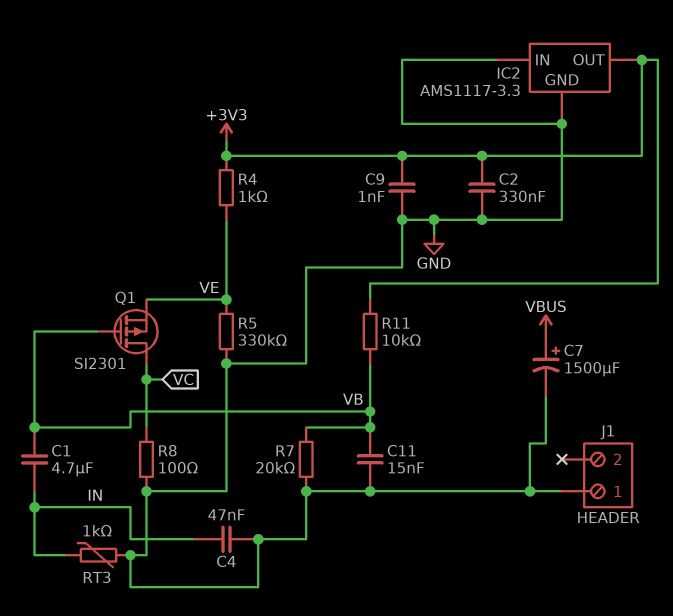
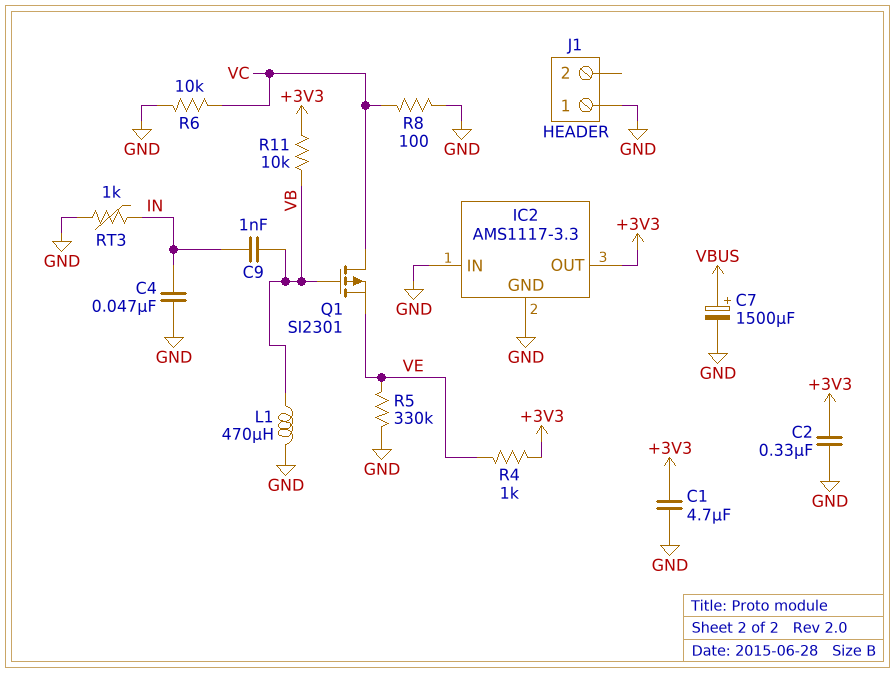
C1: 4.7uF (IN, VB) -> 4.7uF (+3V3, GND)
C9: 1nF (+3V3, GND) -> 1nF (IN, VB)
C11: 15nF (GND, VB) -> none
L1: none -> 470uH (GND, VB)
R6: none -> 10k (GND, VC)
R7: 20k (GND, VB) -> none

